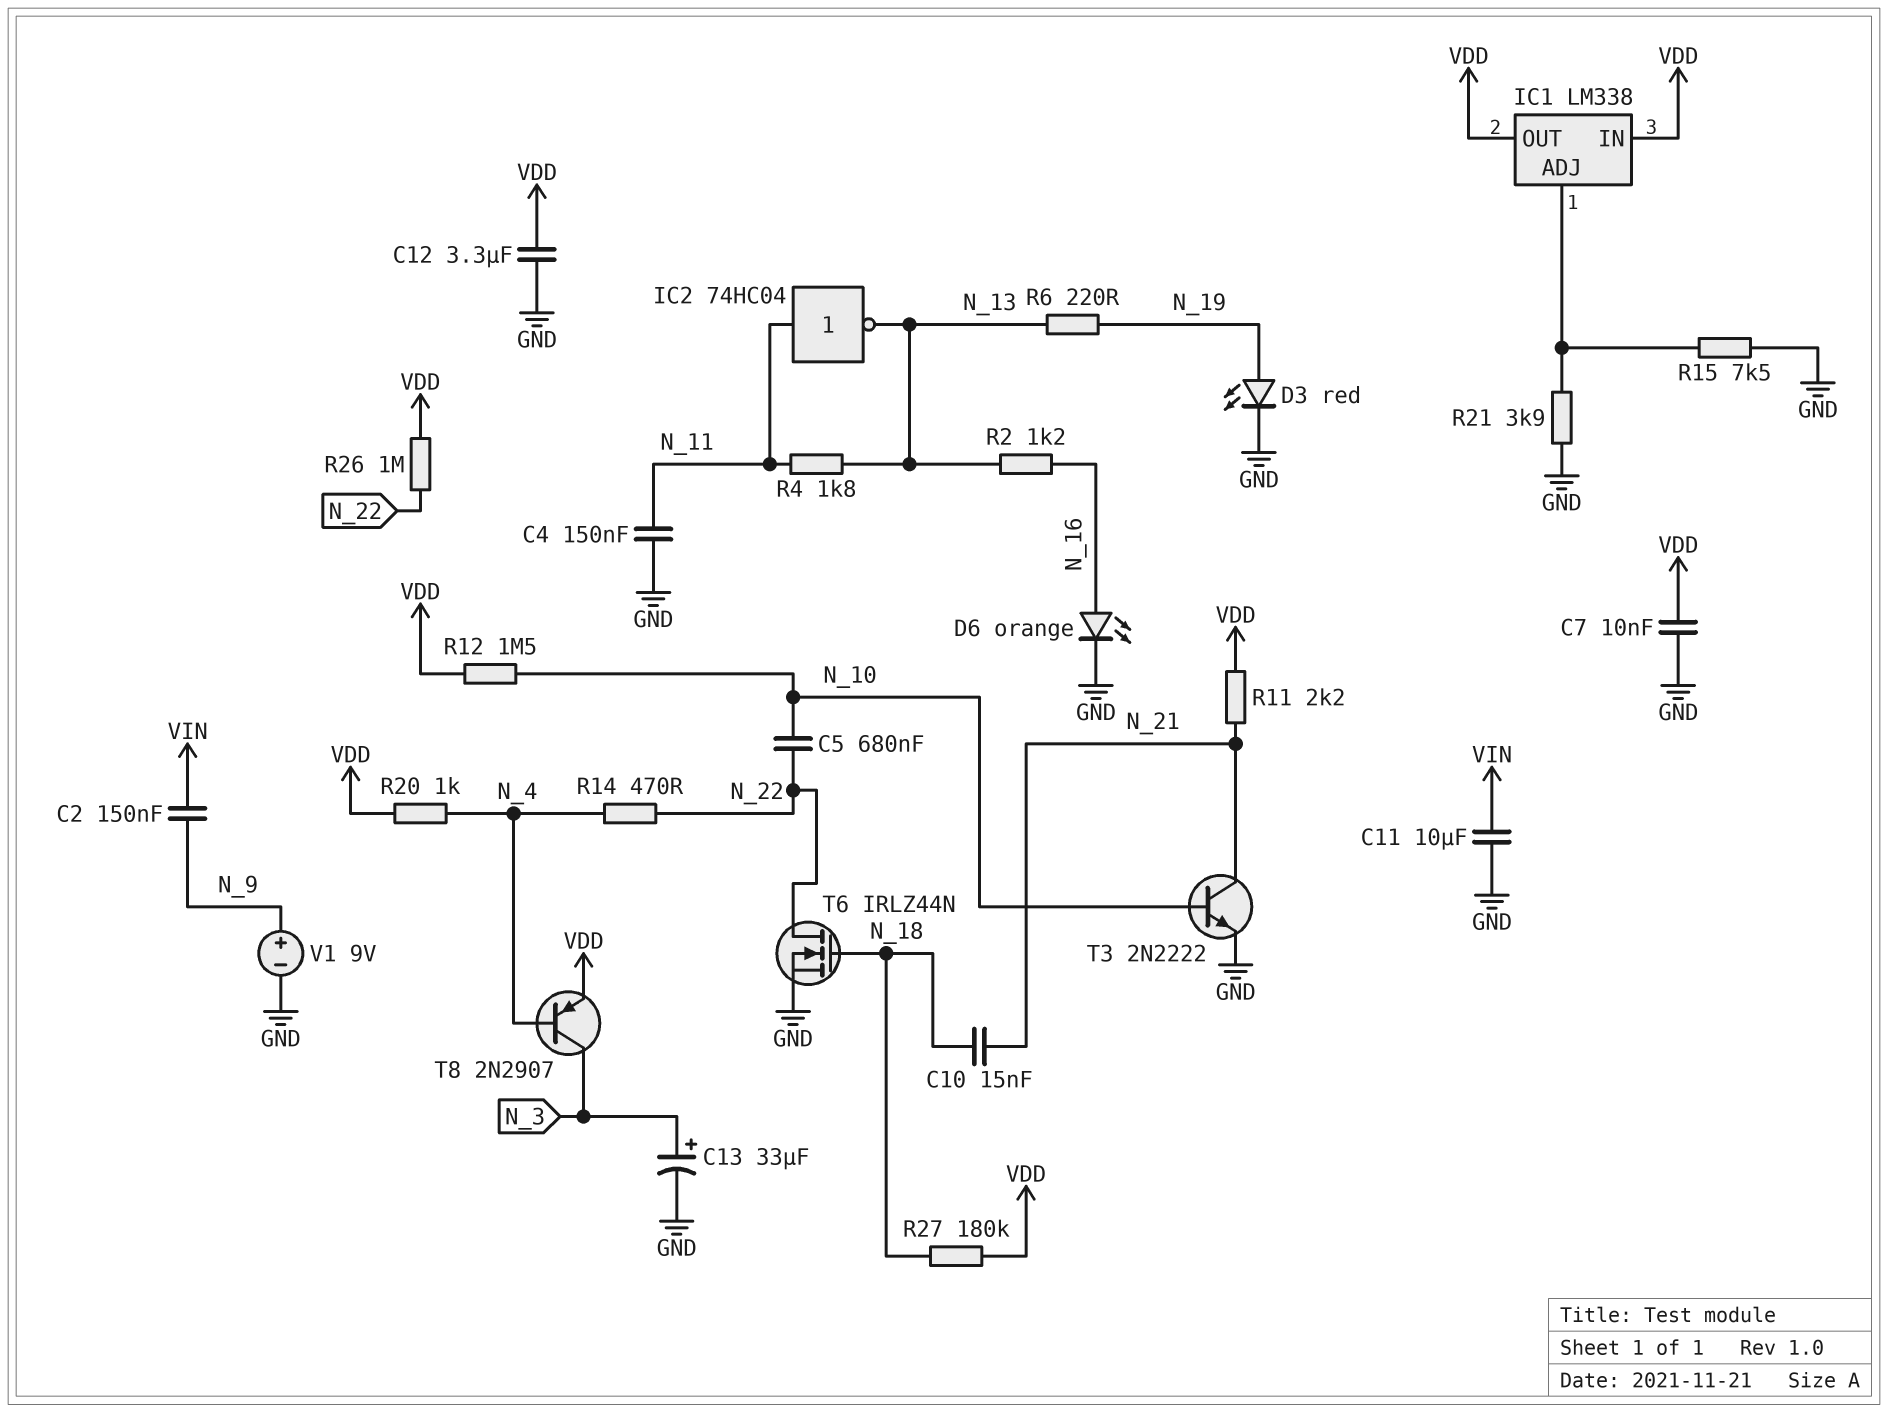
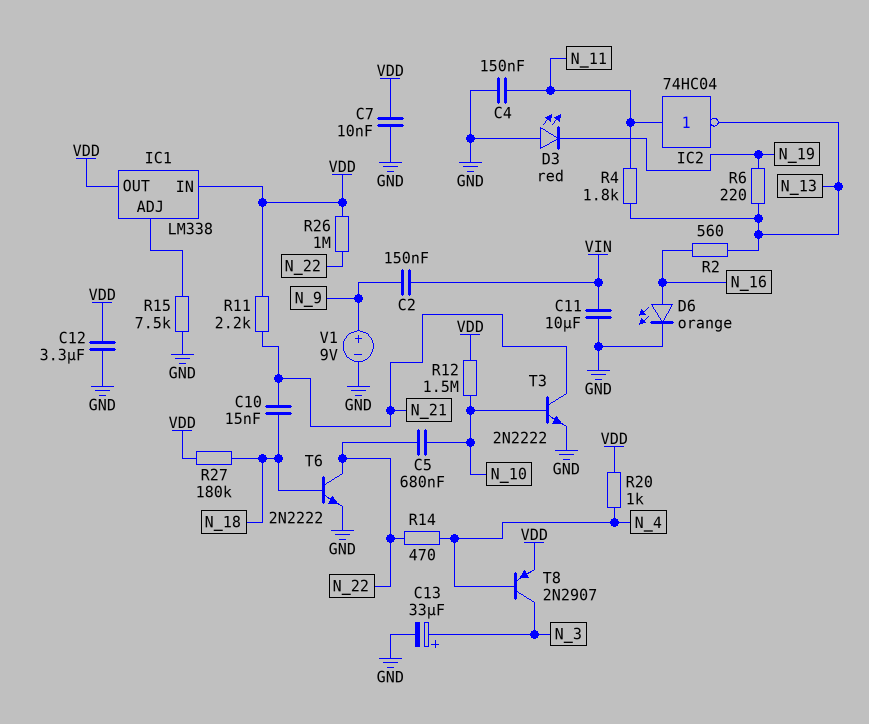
D3: LED red (A N_19, K GND) -> LED red (A GND, K N_19)
R2: 1.2k (N_13, N_16) -> 560 (N_13, N_16)
R21: 3.9k (GND, IC1/ADJ) -> none
T6: NMOS IRLZ44N (G N_18, D N_22, S GND) -> NPN 2N2222 (B N_18, C N_22, E GND)

